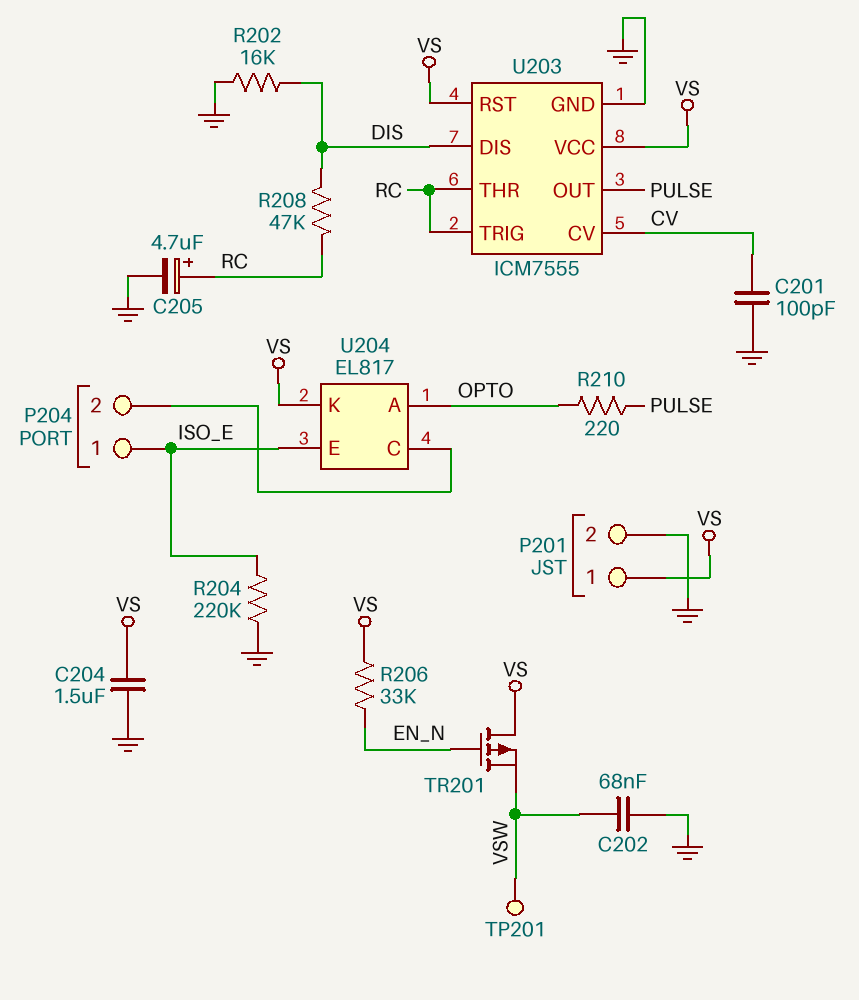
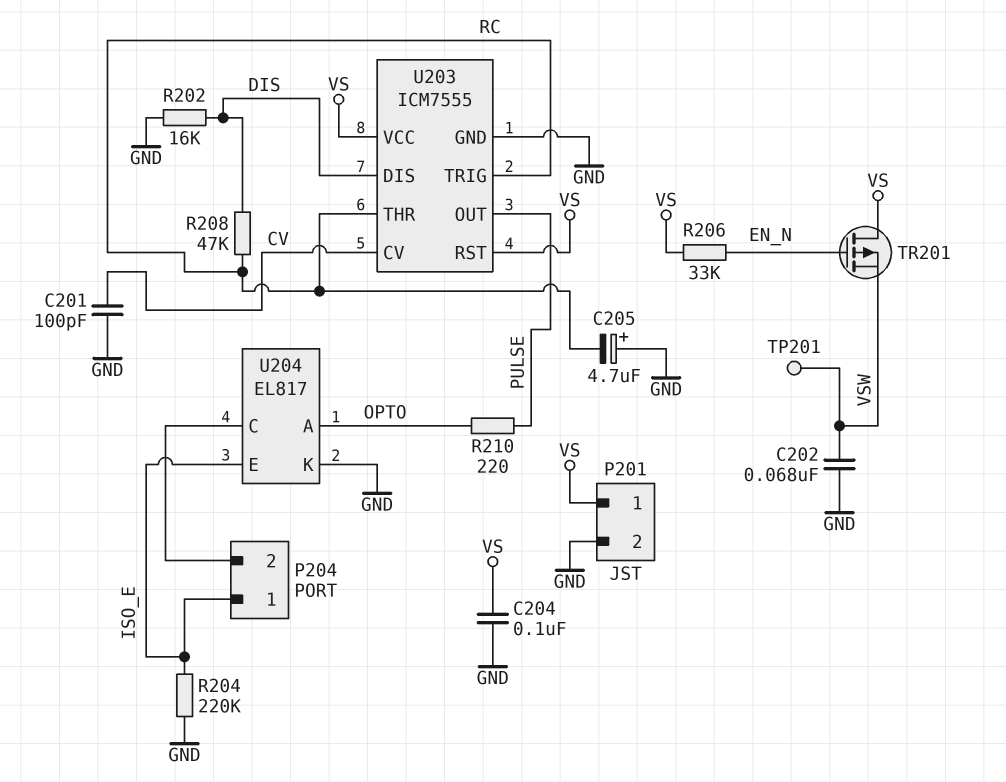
C204: 1.5uF (GND, VS) -> 100nF (GND, VS)
C205: 4.7uF (plus RC, minus GND) -> 4.7uF (plus GND, minus RC)
U204 pin K: VS -> GND

